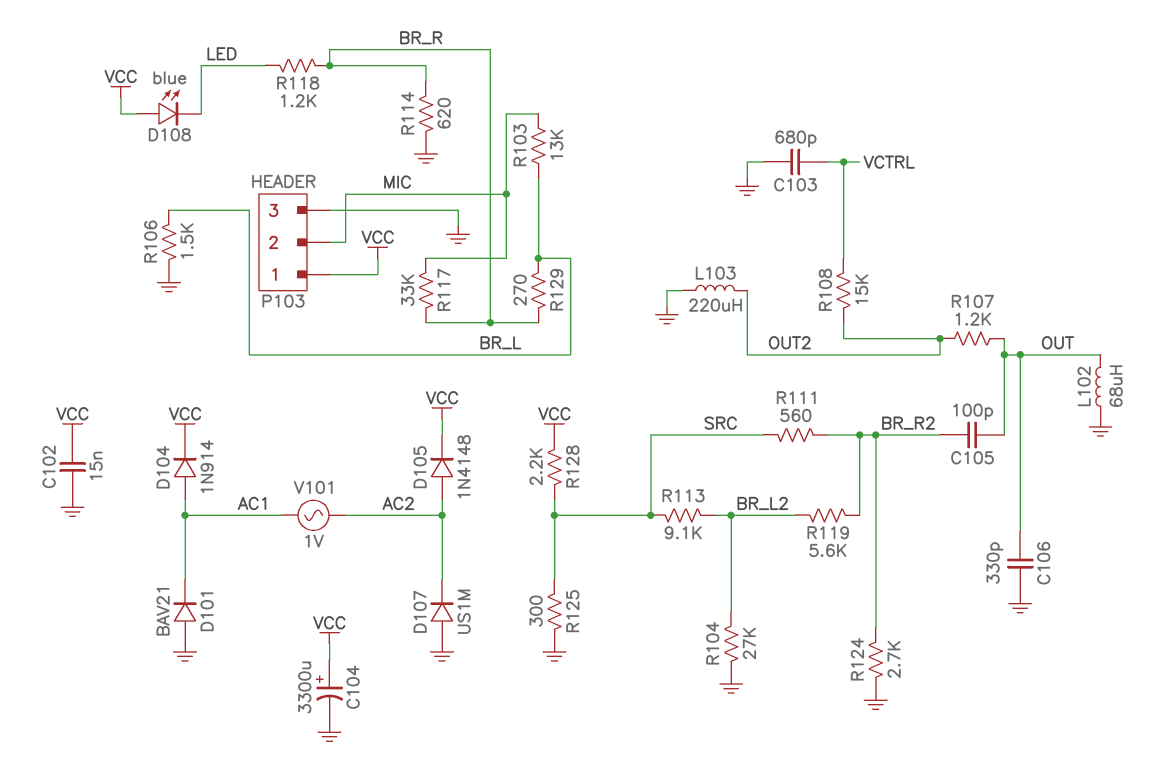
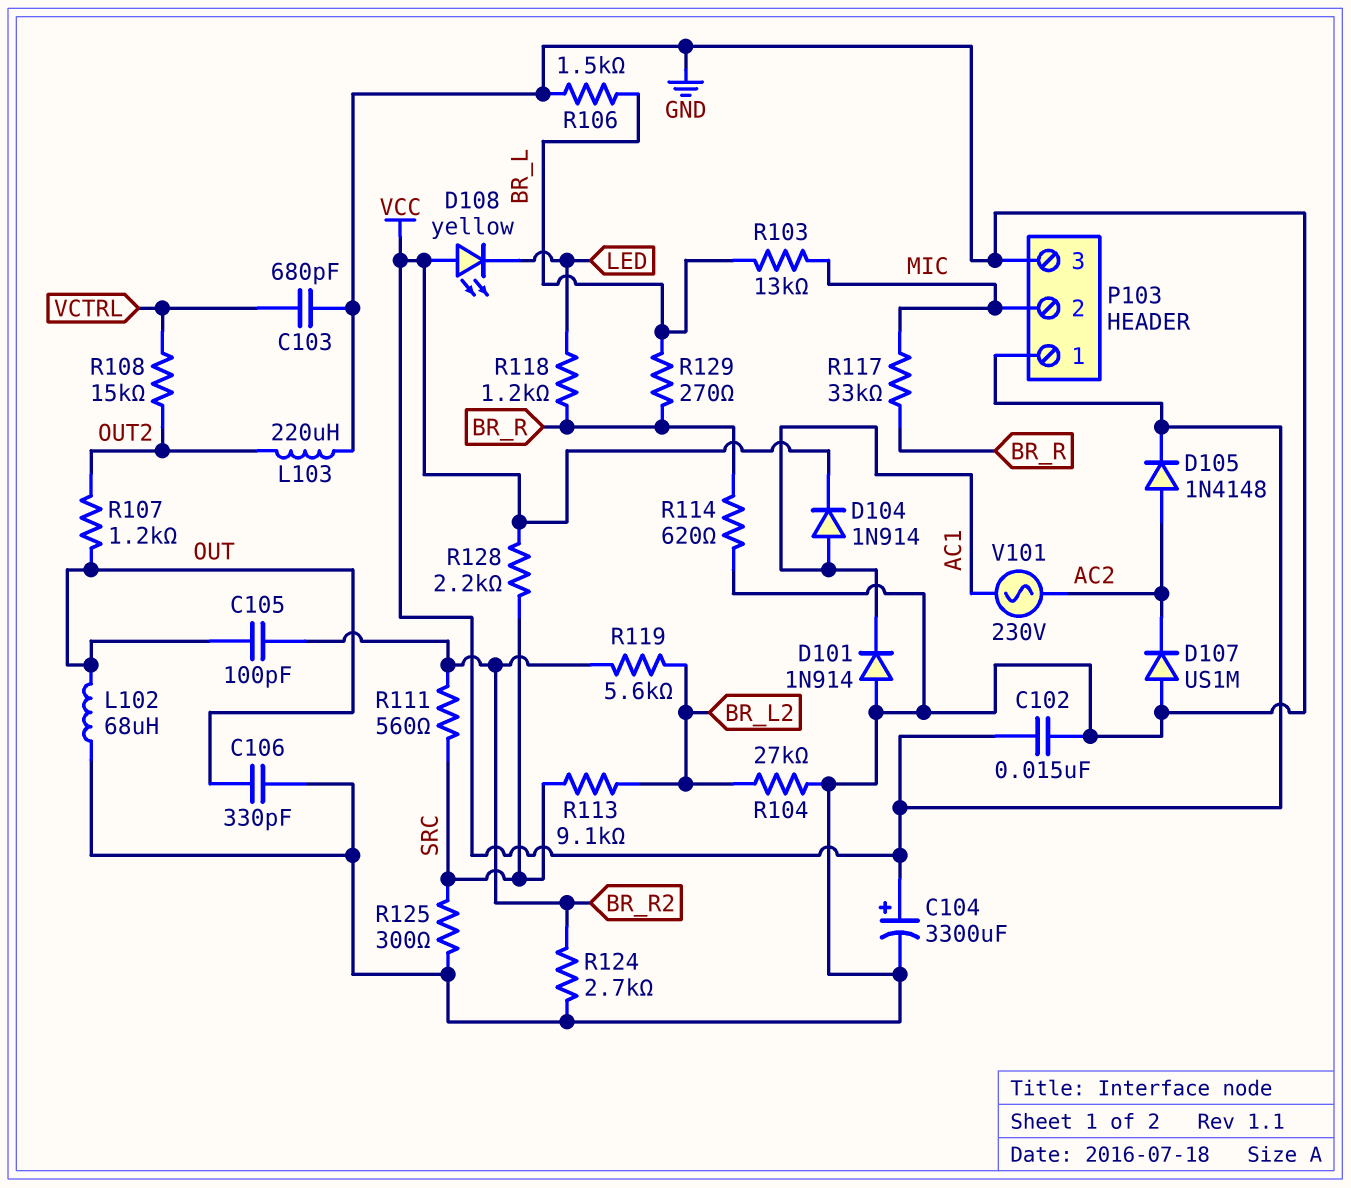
D101: diode BAV21 (A GND, K AC1) -> diode 1N914 (A GND, K AC1)
D108: LED blue (A VCC, K LED) -> LED yellow (A VCC, K LED)
V101: AC 1V (AC1, AC2) -> AC 230V (AC1, AC2)

